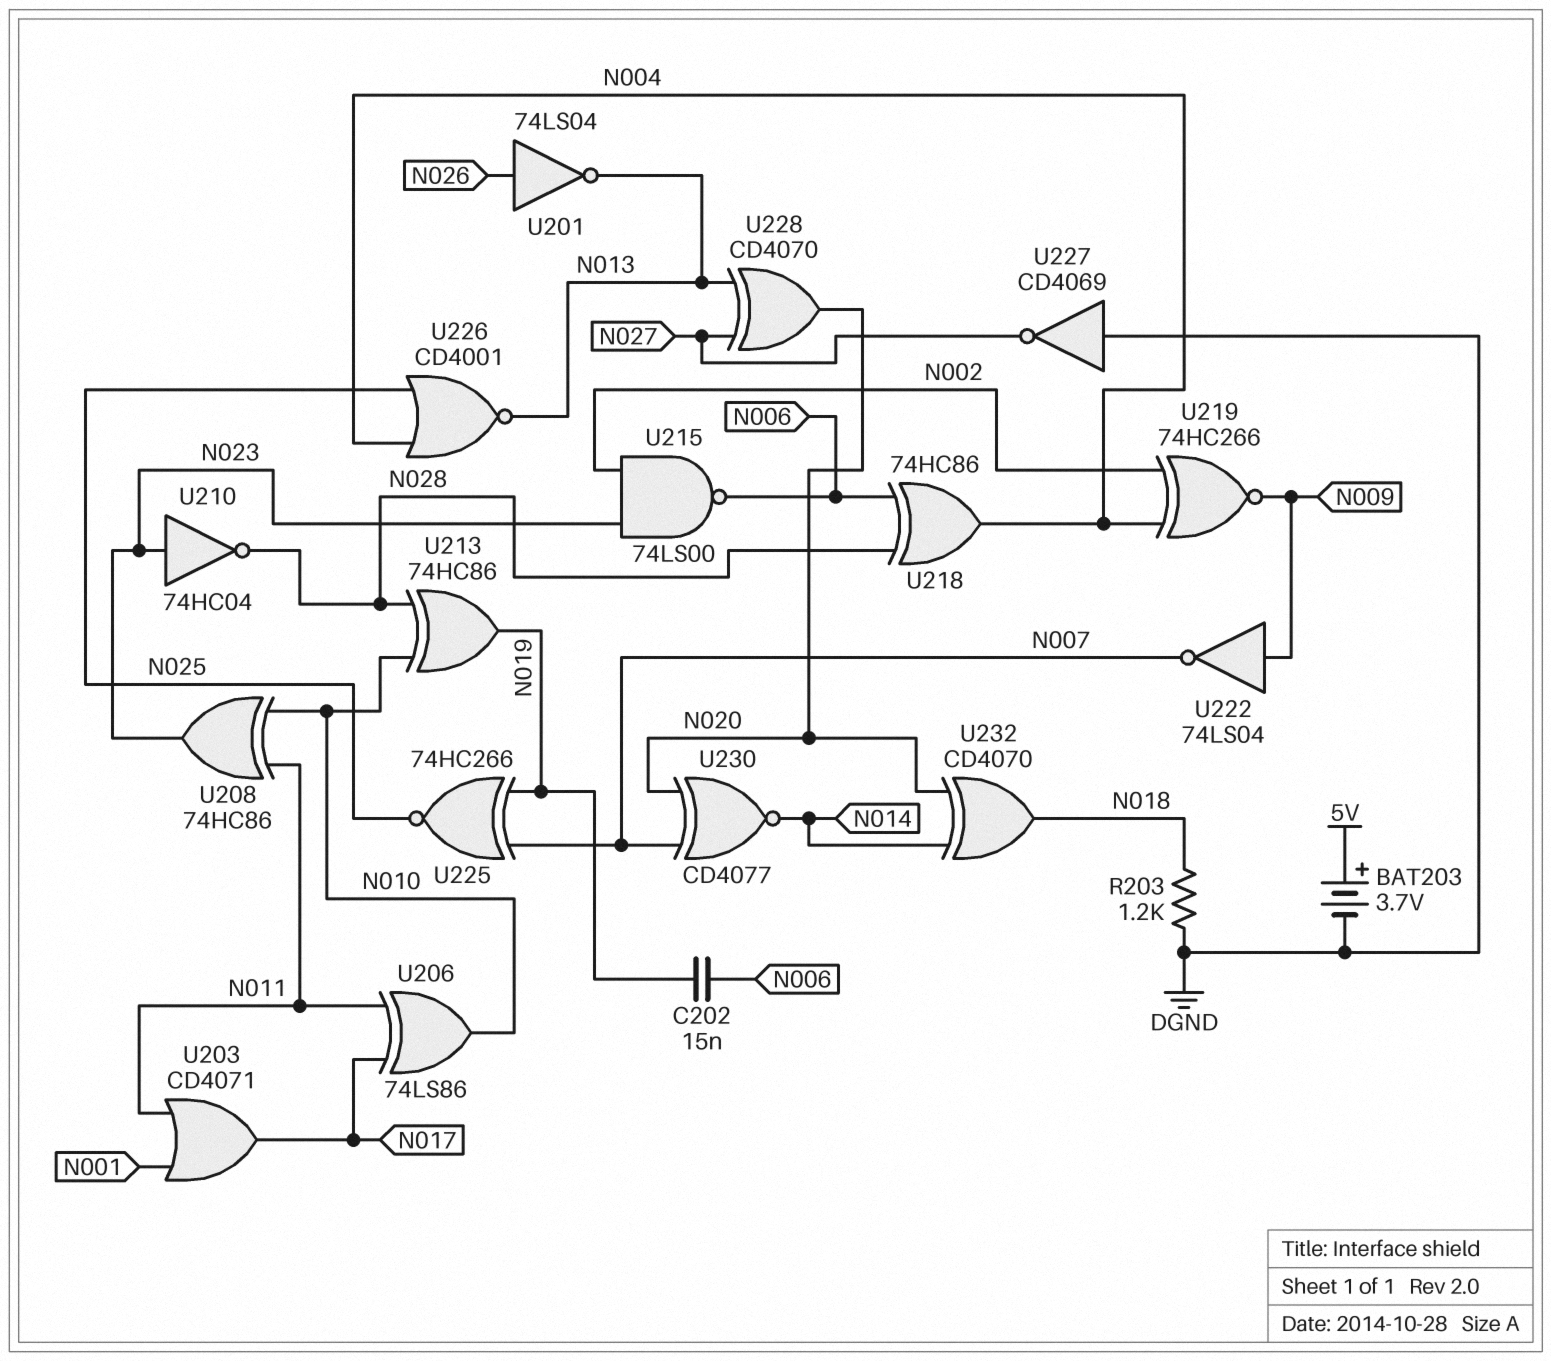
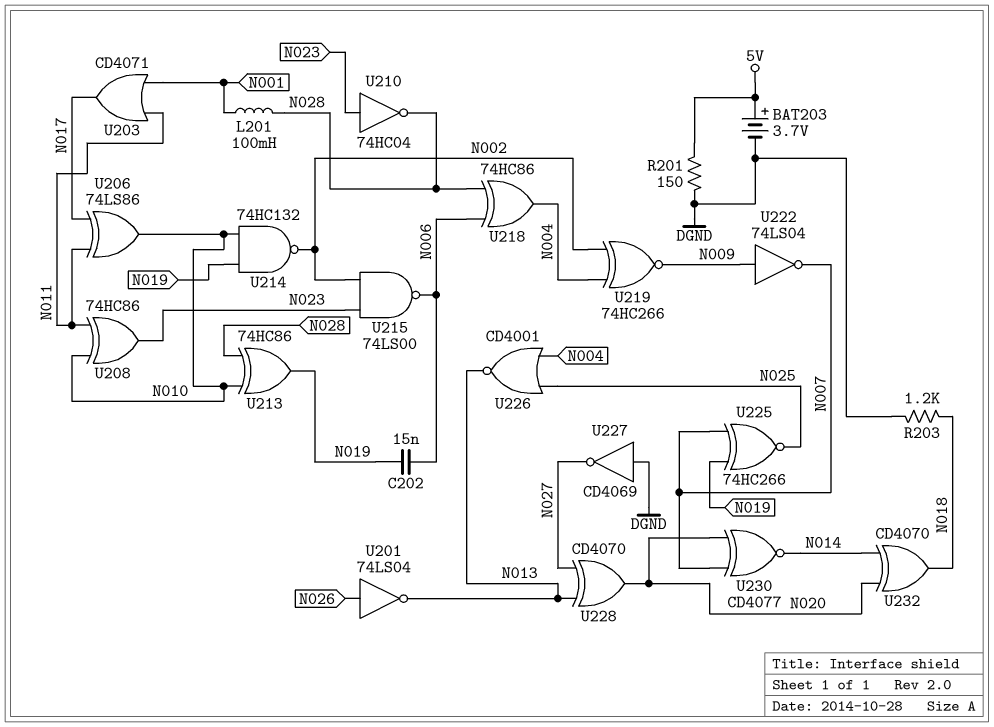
L201: none -> 100mH (N001, N028)
R201: none -> 150 (5V, DGND)
U214: none -> NAND 74HC132 (in N010, in N019, out N002)

